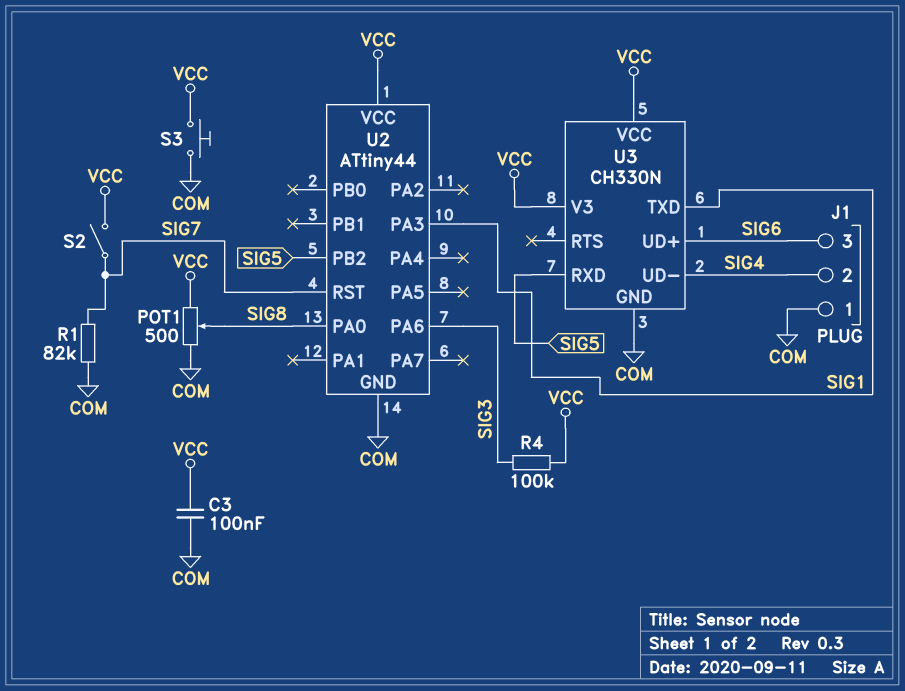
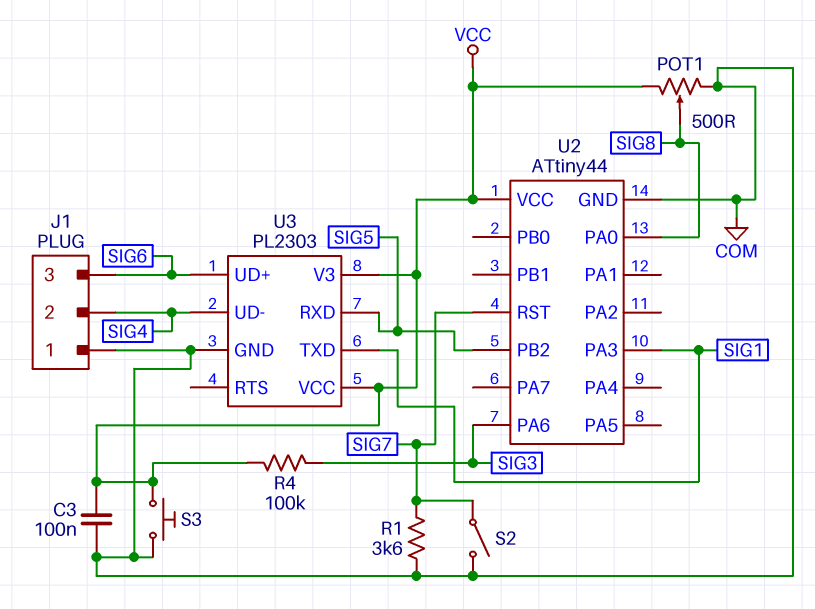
R1: 82k (COM, SIG7) -> 3.6k (COM, SIG7)
S2: switch (SIG7, VCC) -> switch (COM, SIG7)
U3: CH330N -> PL2303

